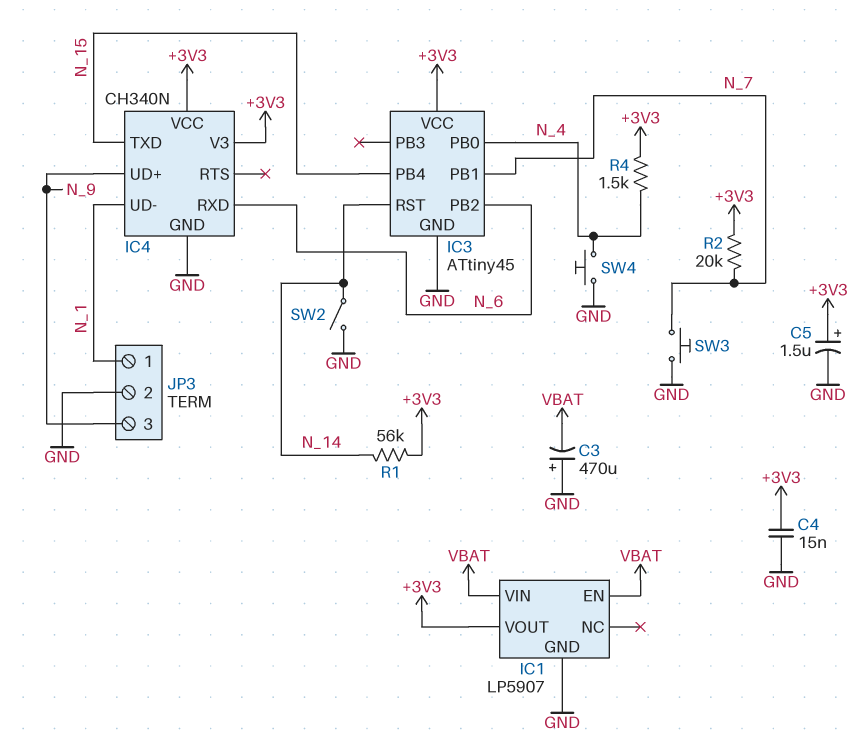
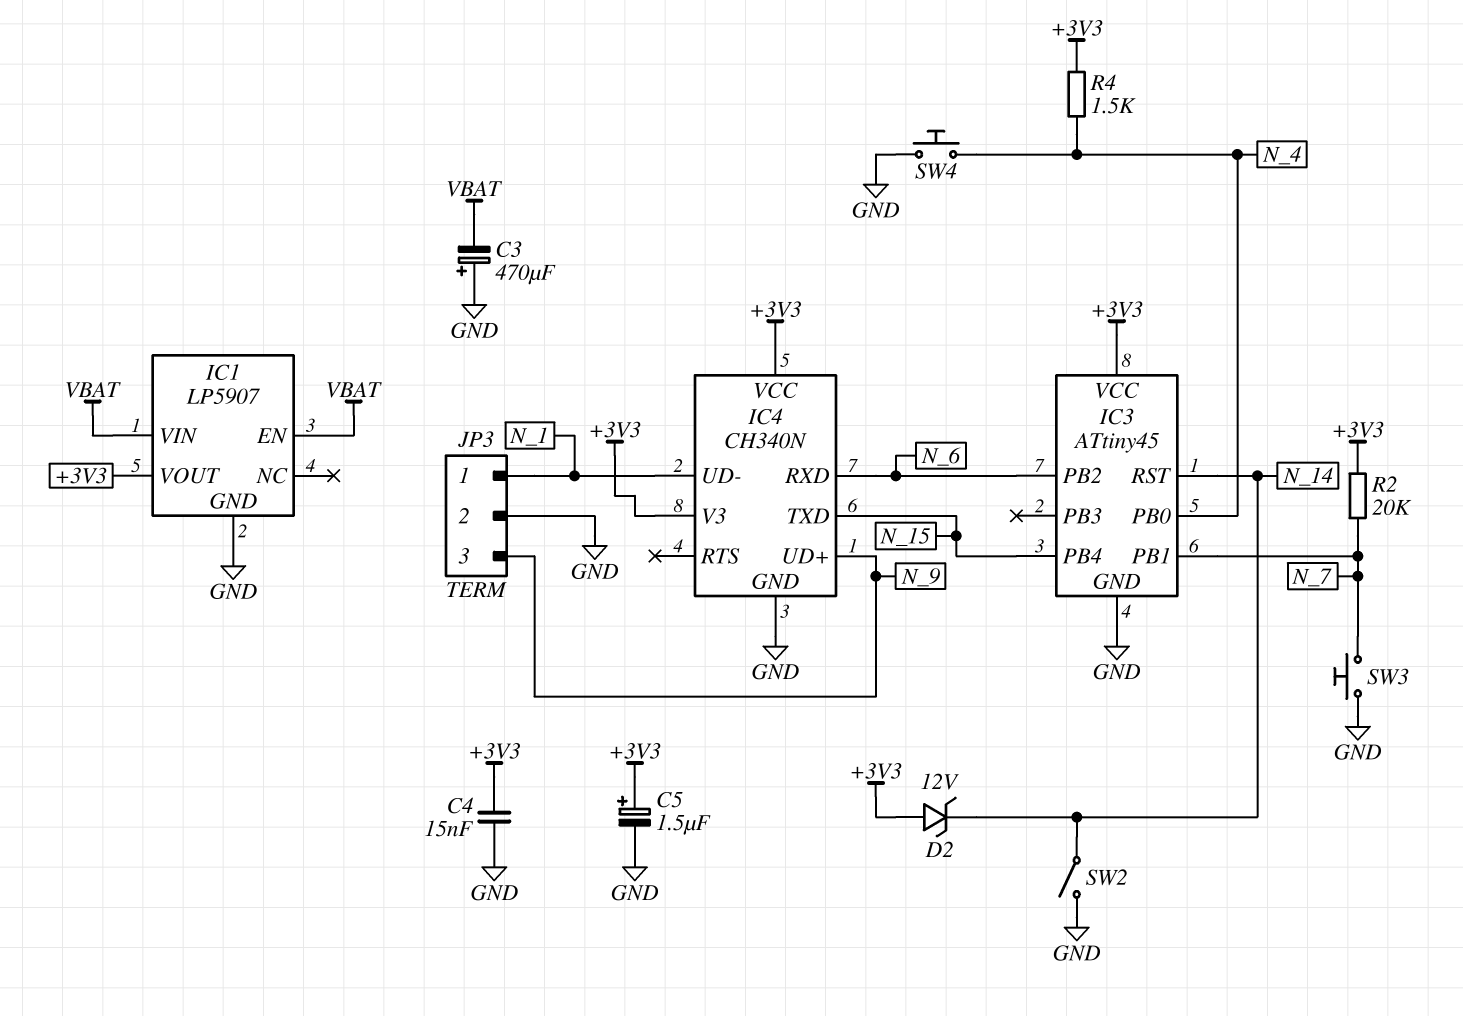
D2: none -> zener 12V (A +3V3, K N_14)
R1: 56k (+3V3, N_14) -> none

